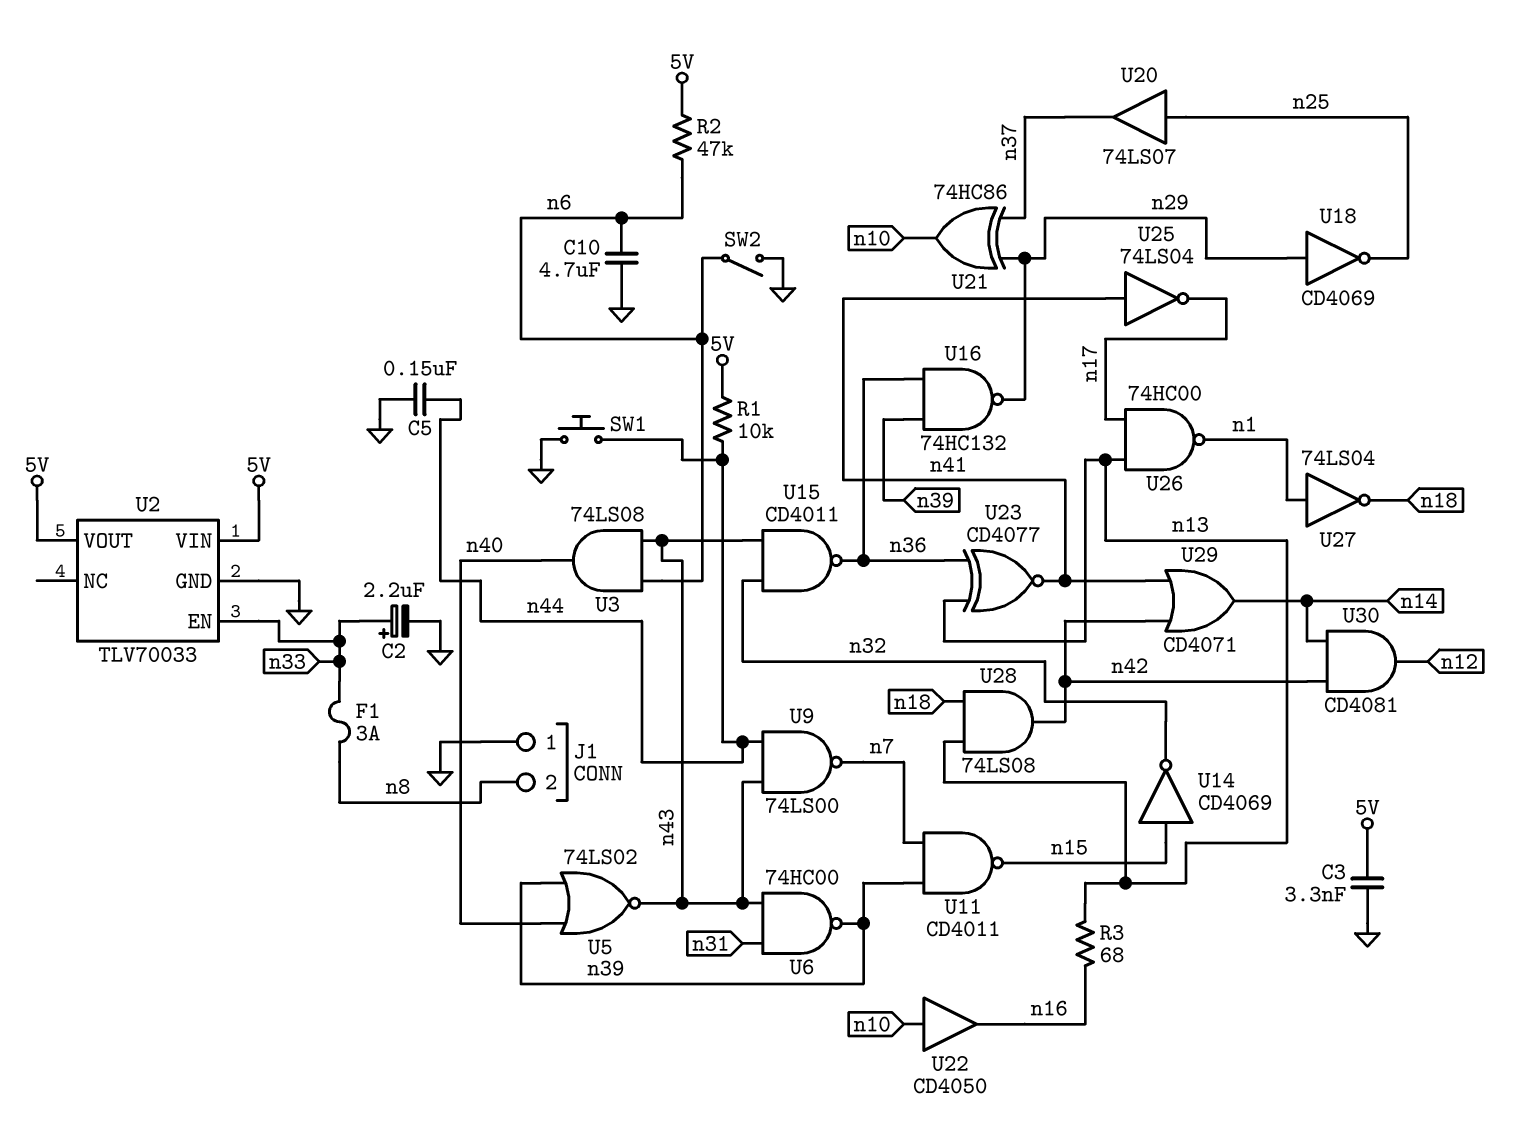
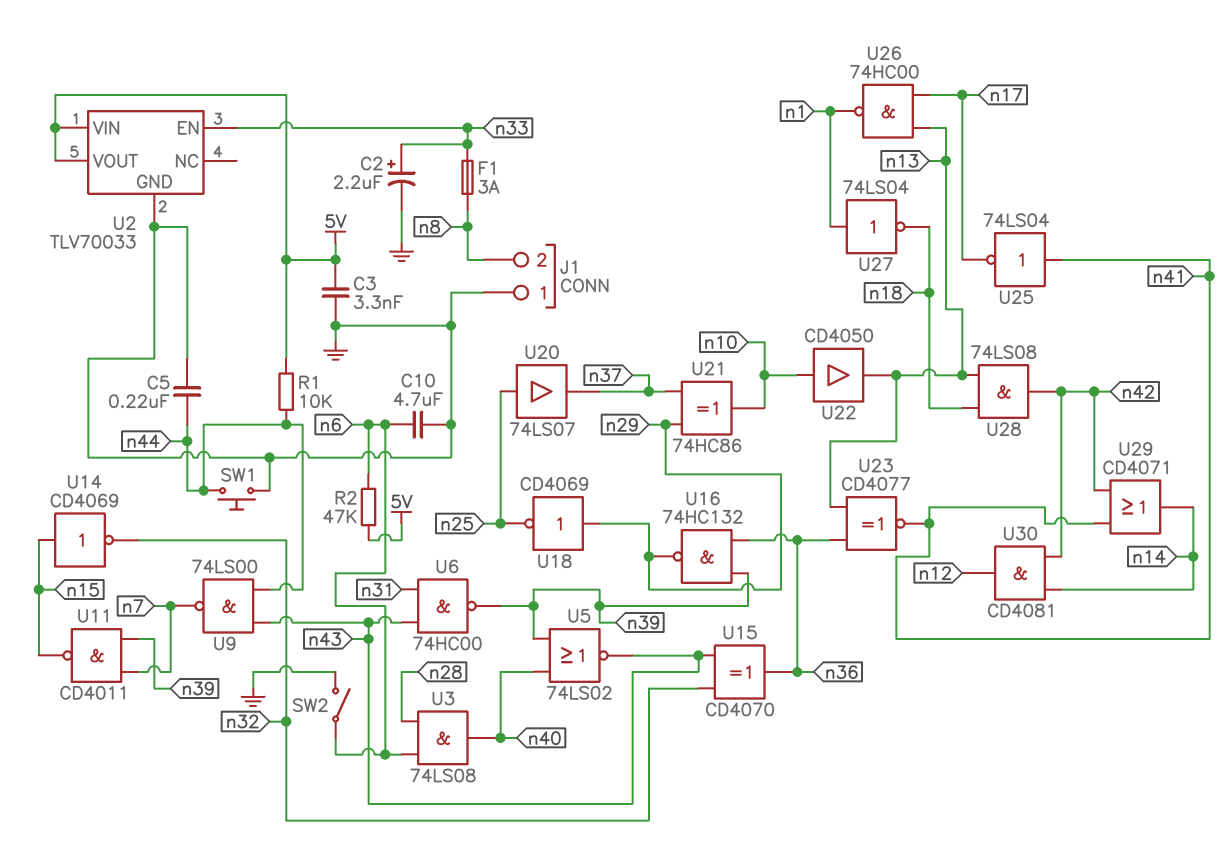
C5: 150nF (GND, n44) -> 220nF (GND, n44)
R3: 68 (n13, n16) -> none
U3: AND 74LS08 (in n6, in n43, out n40) -> AND 74LS08 (in n6, in n28, out n40)
U15: NAND CD4011 (in n32, in n43, out n36) -> XOR CD4070 (in n32, in n43, out n36)
U22: buffer CD4050 (in n10, out n16) -> buffer CD4050 (in n10, out n13)

